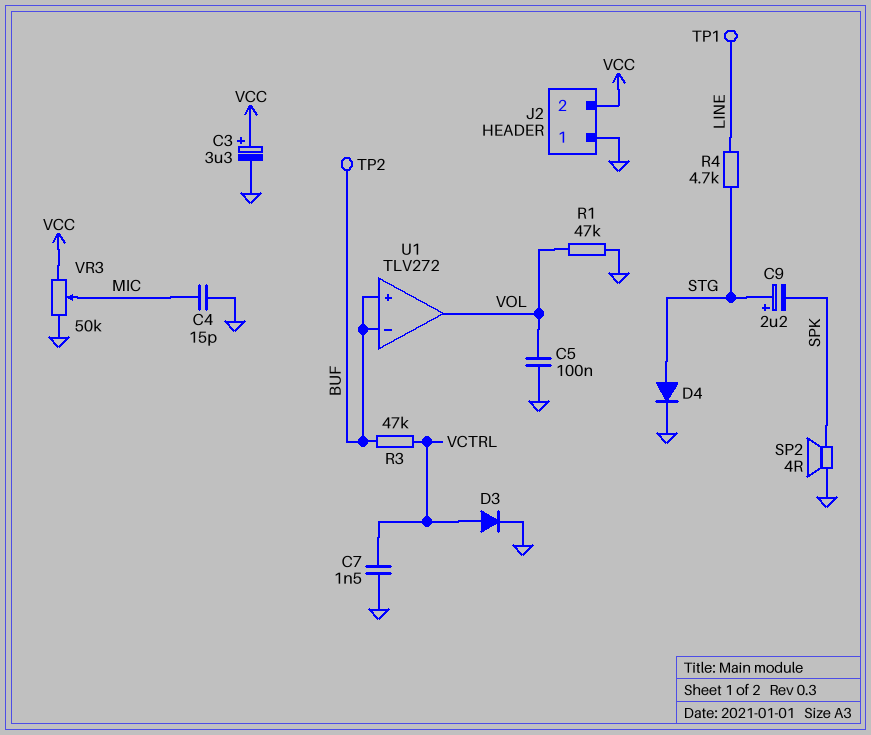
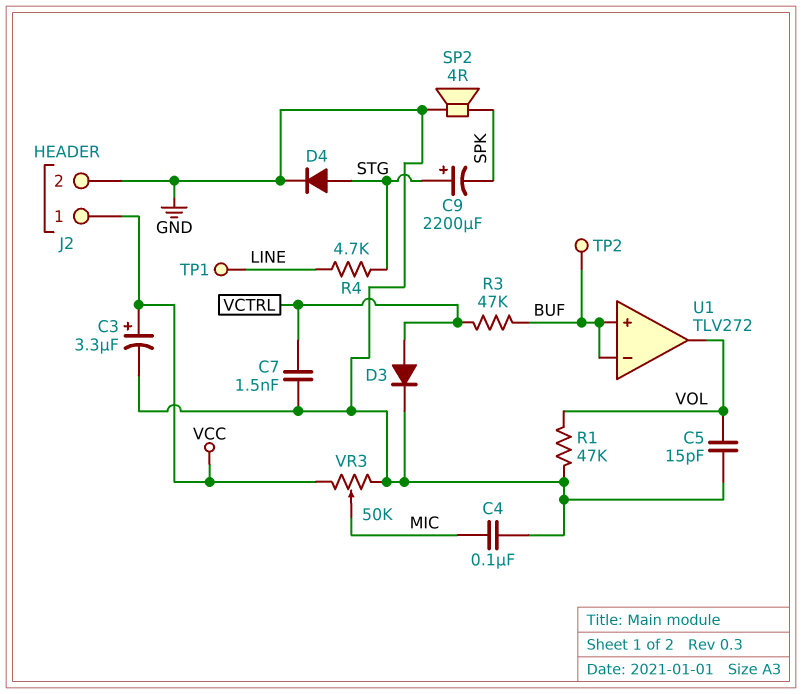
C4: 15pF (GND, MIC) -> 100nF (GND, MIC)
C5: 100nF (GND, VOL) -> 15pF (GND, VOL)
C9: 2.2uF (plus STG, minus SPK) -> 2200uF (plus STG, minus SPK)
J2 pin 1: GND -> VCC
J2 pin 2: VCC -> GND

